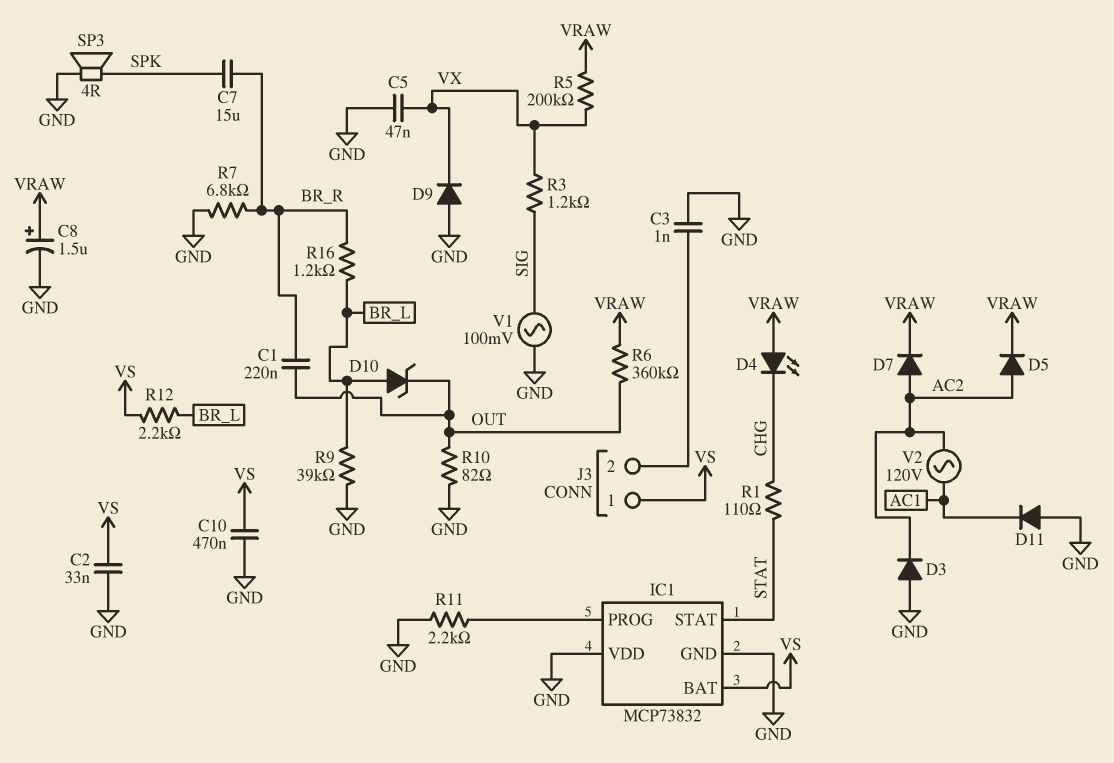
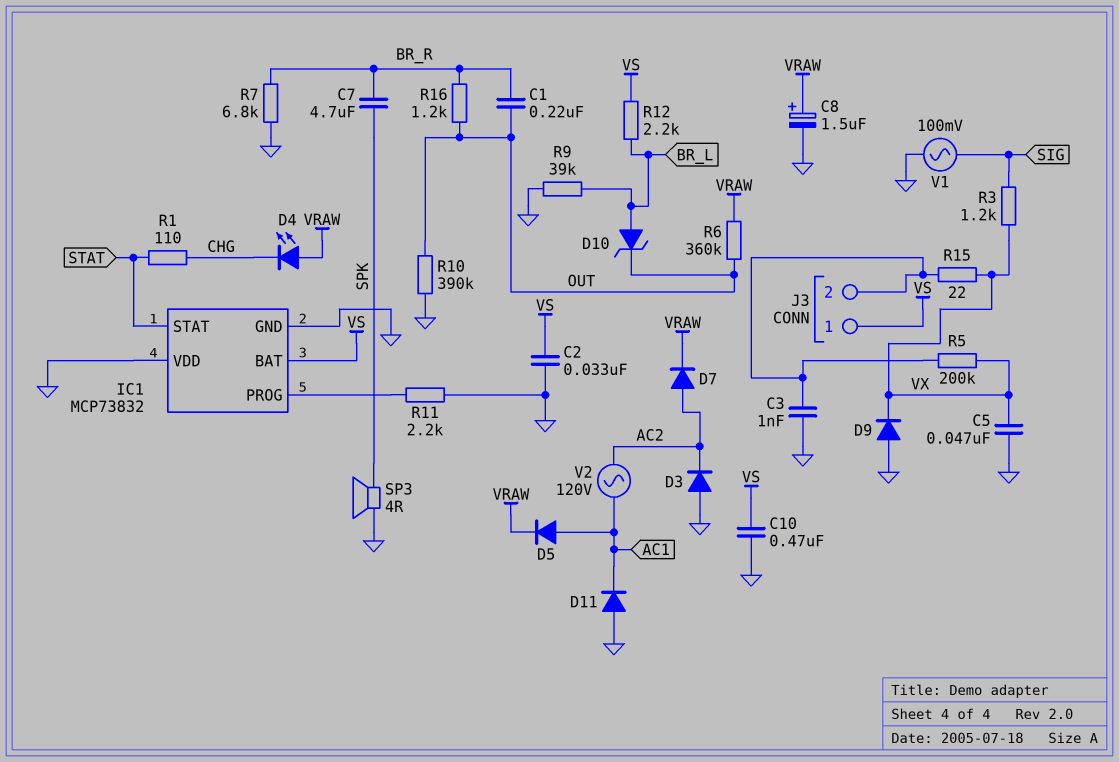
C7: 15uF (BR_R, SPK) -> 4.7uF (BR_R, SPK)
D5: diode (A AC2, K VRAW) -> diode (A AC1, K VRAW)
R5: 200k (VRAW, VX) -> 200k (J3/2, VX)
R10: 82 (GND, OUT) -> 390k (GND, OUT)
R15: none -> 22 (J3/2, VX)
R16: 1.2k (BR_L, BR_R) -> 1.2k (BR_R, OUT)

